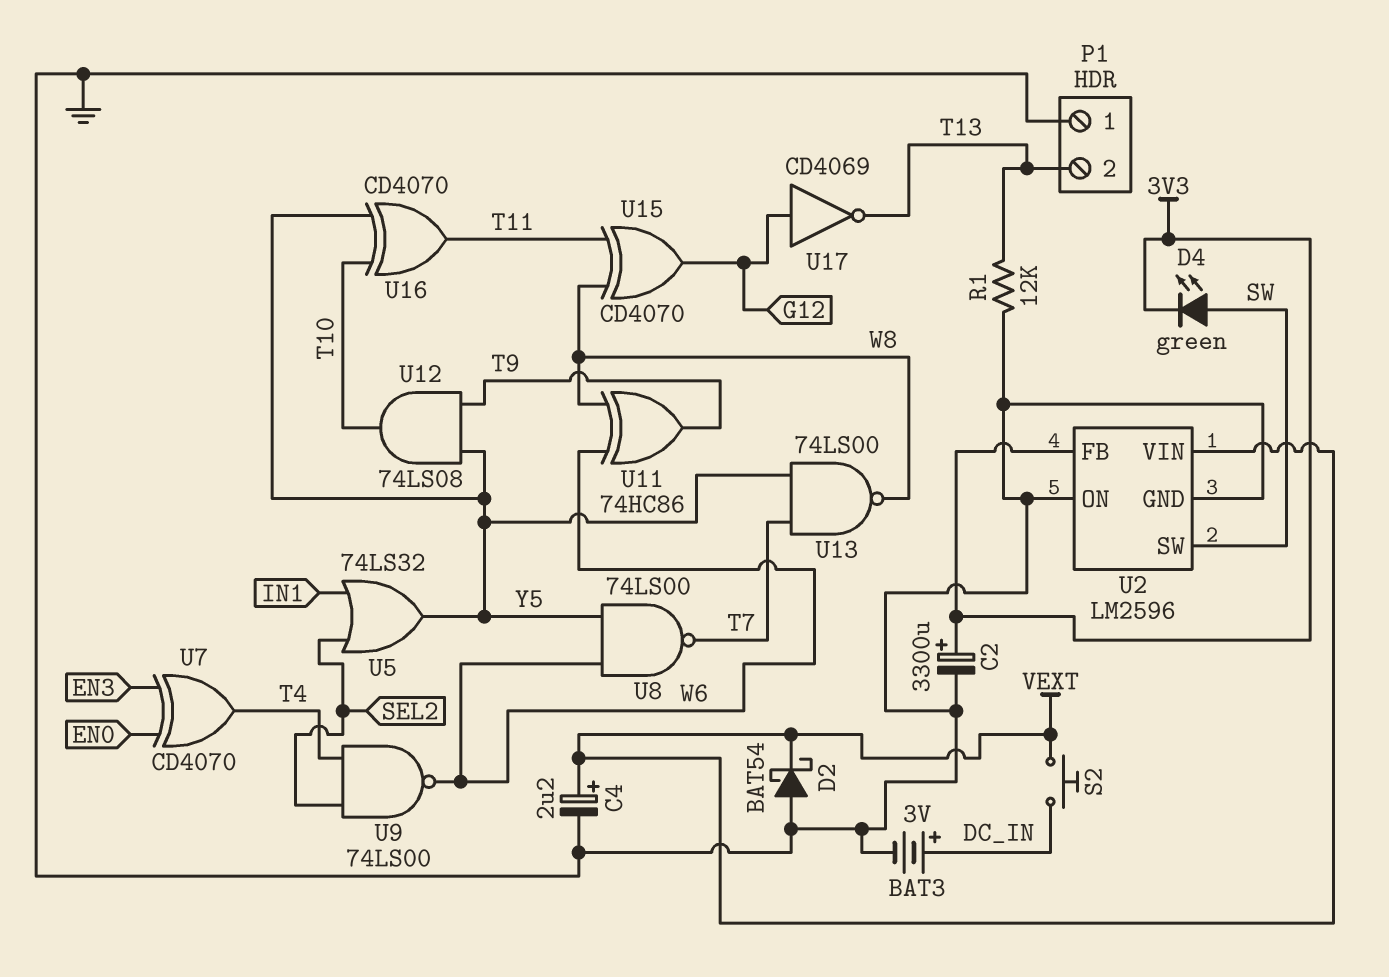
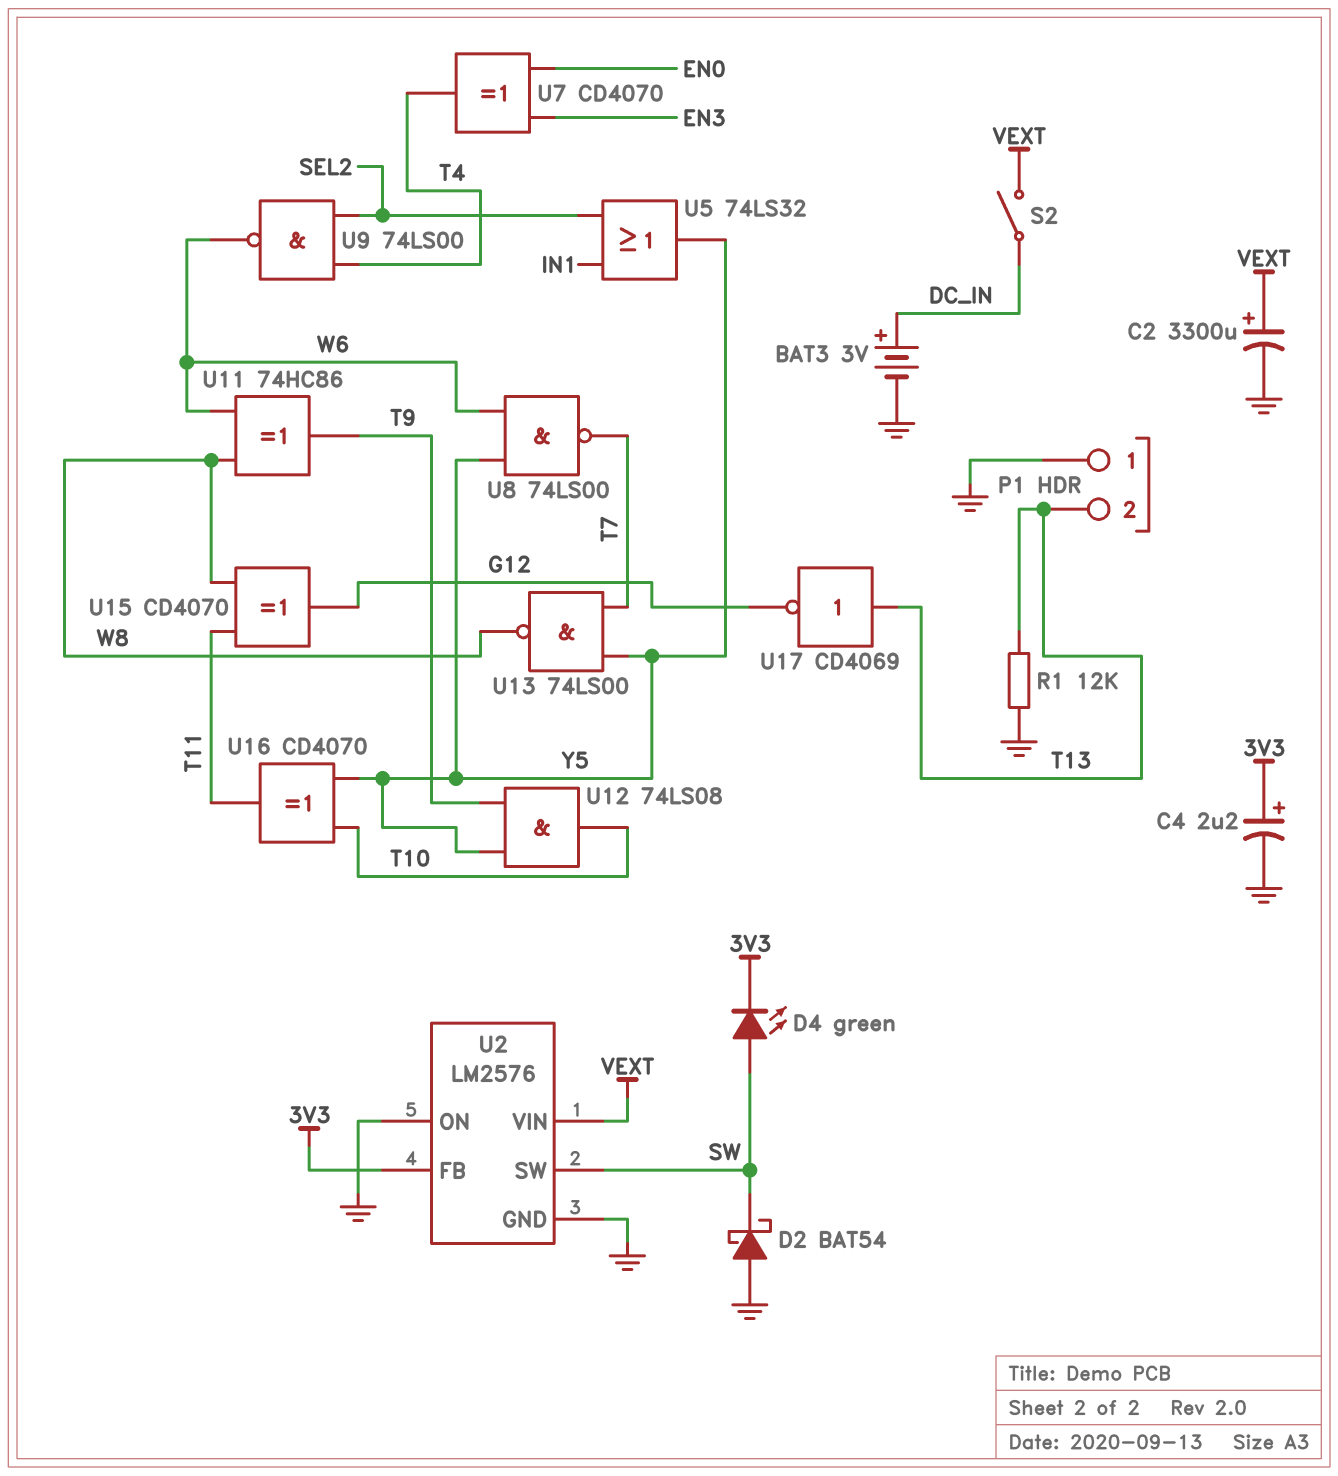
C2: 3300uF (plus 3V3, minus GND) -> 3300uF (plus VEXT, minus GND)
C4: 2.2uF (plus VEXT, minus GND) -> 2.2uF (plus 3V3, minus GND)
D2: schottky BAT54 (A GND, K VEXT) -> schottky BAT54 (A GND, K SW)
S2: button (DC_IN, VEXT) -> switch (DC_IN, VEXT)
U2: LM2596 -> LM2576
U17: NOT CD4069 (in G12, out T13) -> NOT CD4069 (in T13, out G12)

